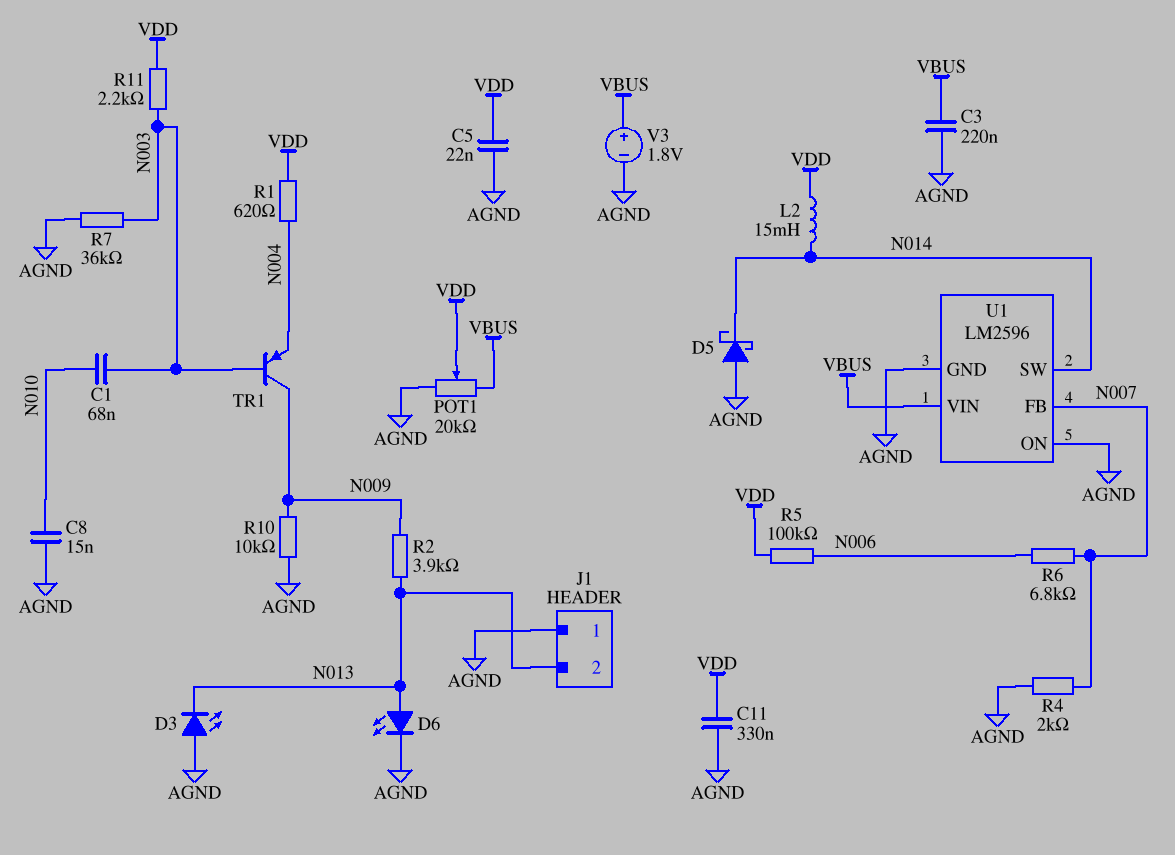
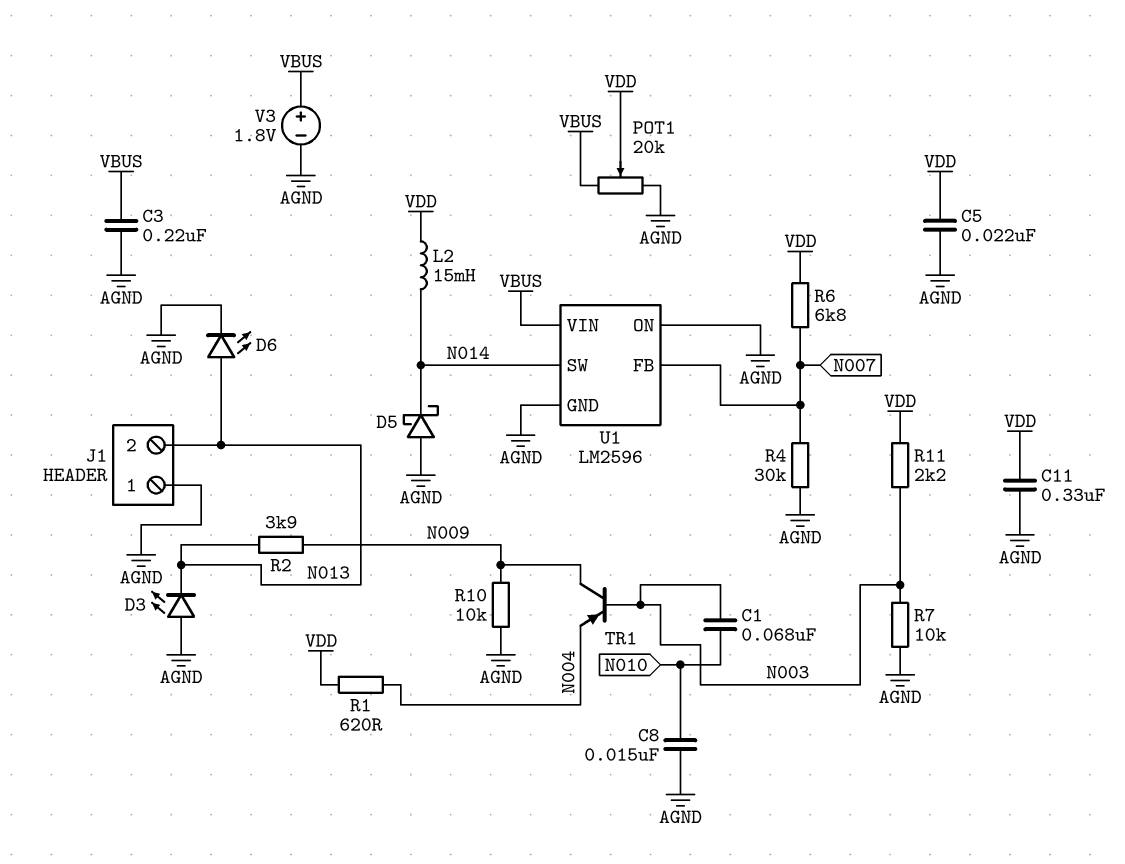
R4: 2k (AGND, N007) -> 30k (AGND, N007)
R5: 100k (N006, VDD) -> none
R6: 6.8k (N006, N007) -> 6.8k (N007, VDD)
R7: 36k (AGND, N003) -> 10k (AGND, N003)

